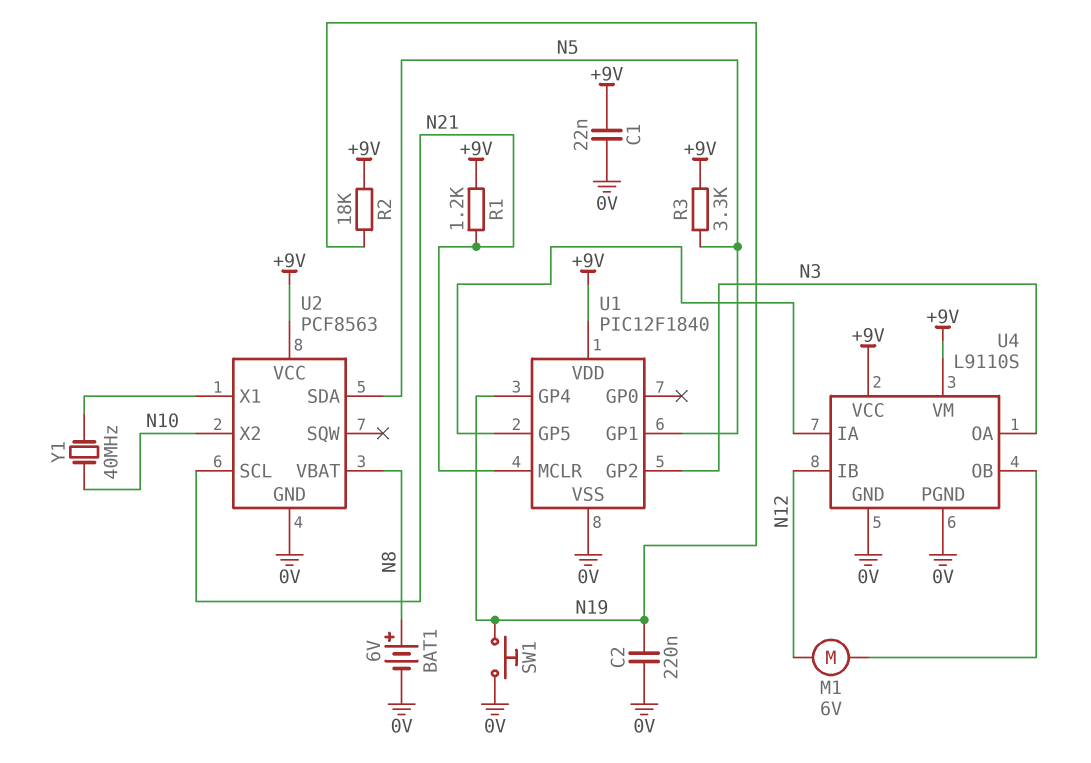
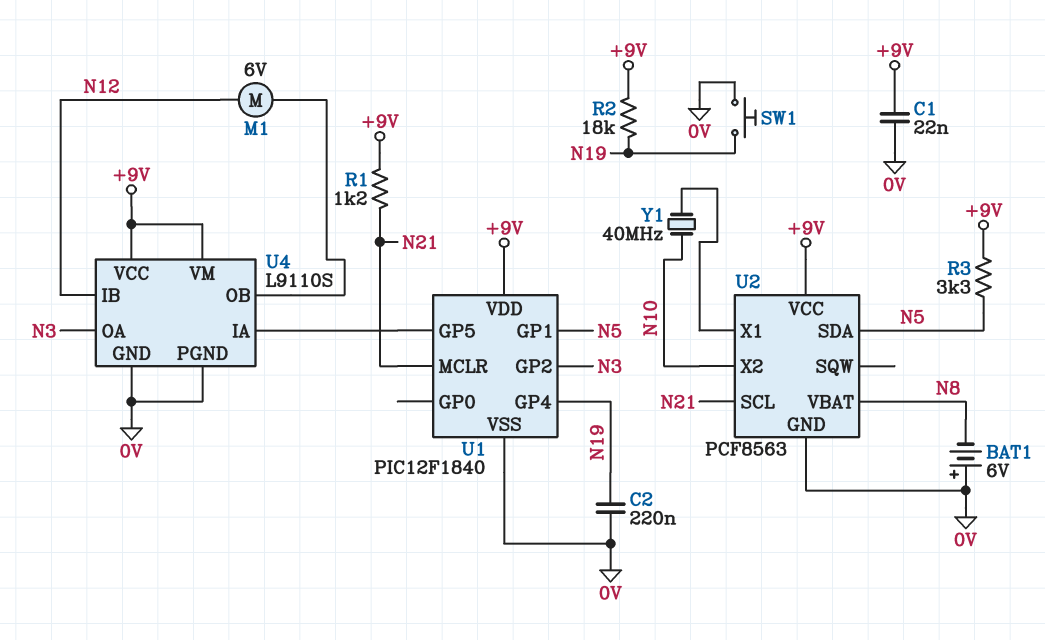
BAT1: 6V (plus N8, minus 0V) -> 6V (plus 0V, minus N8)

